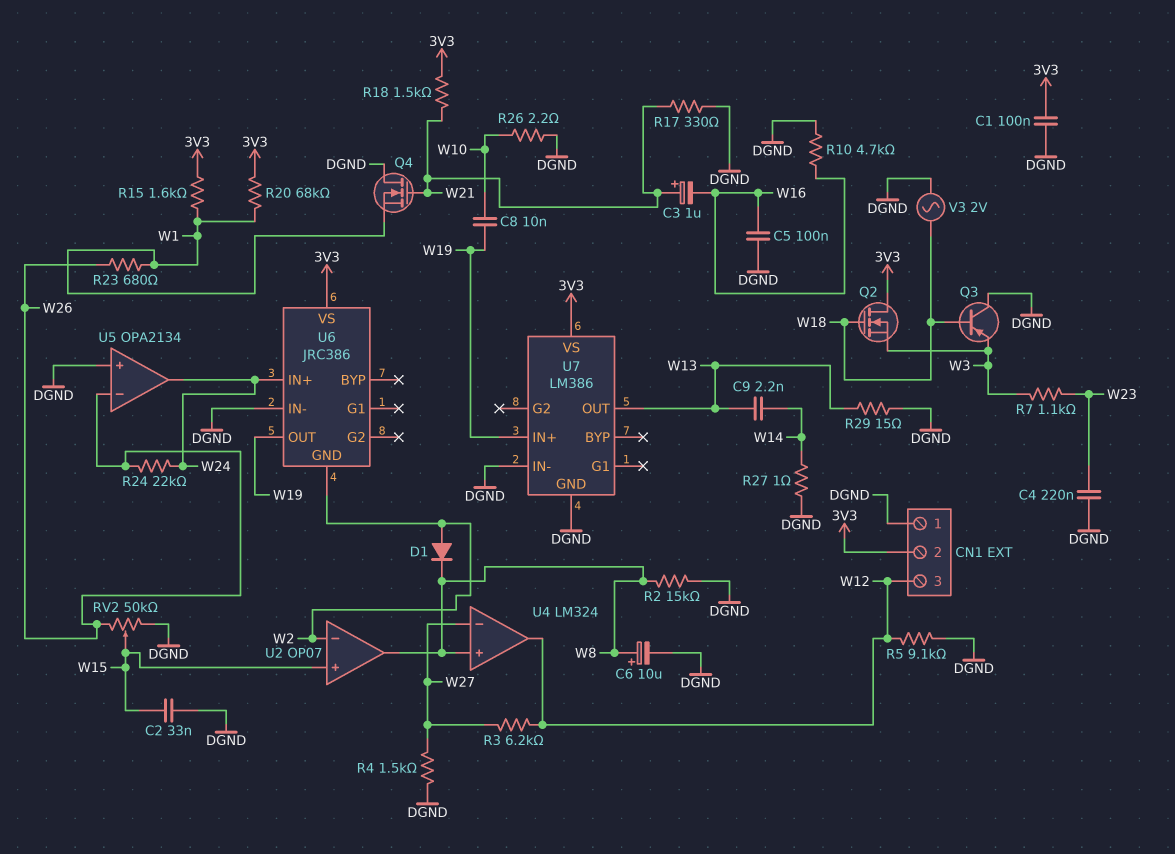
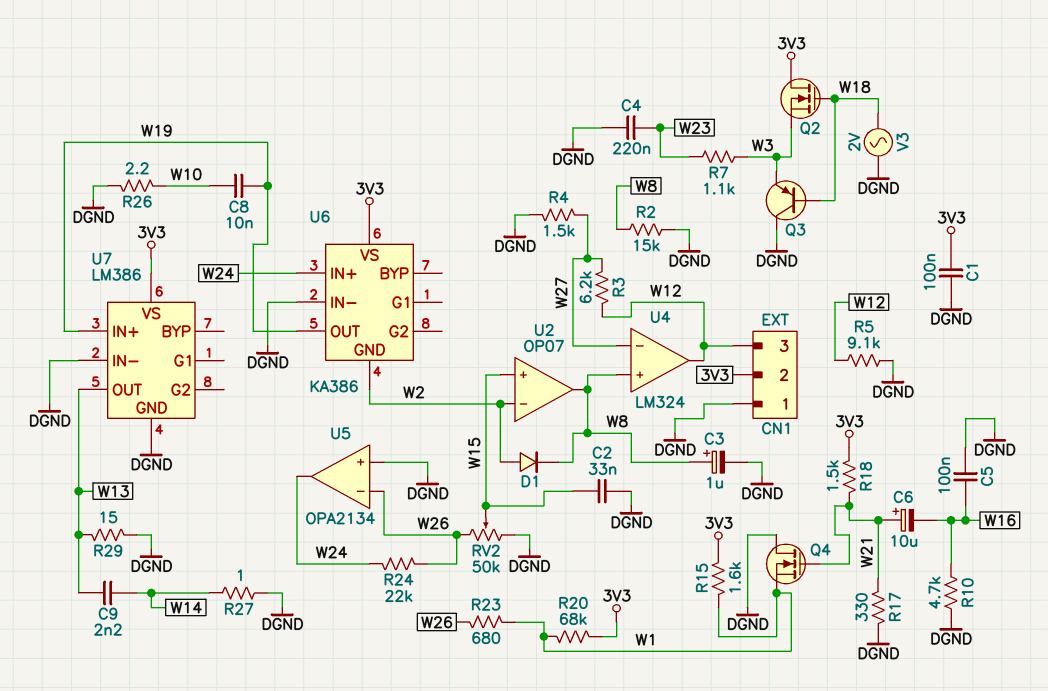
C3: 1uF (plus W21, minus W16) -> 1uF (plus W8, minus DGND)
C6: 10uF (plus W8, minus DGND) -> 10uF (plus W21, minus W16)
U6: JRC386 -> KA386

